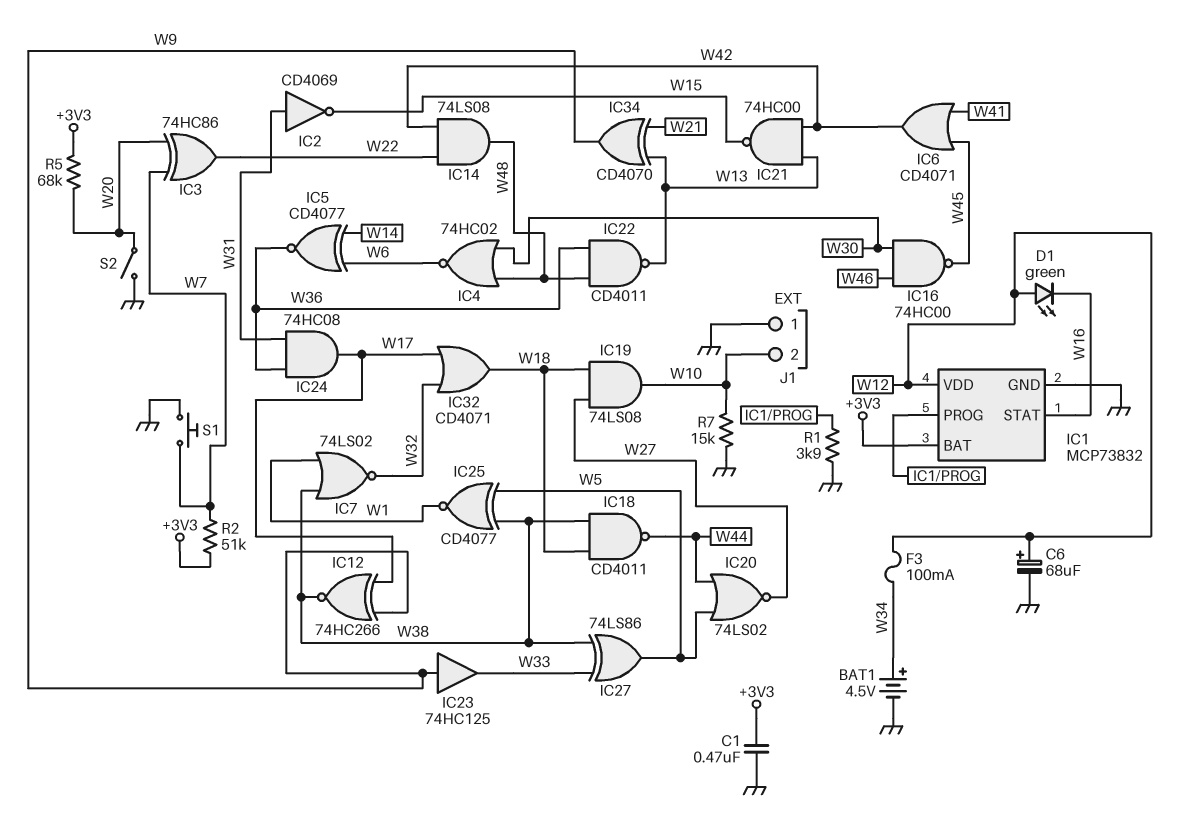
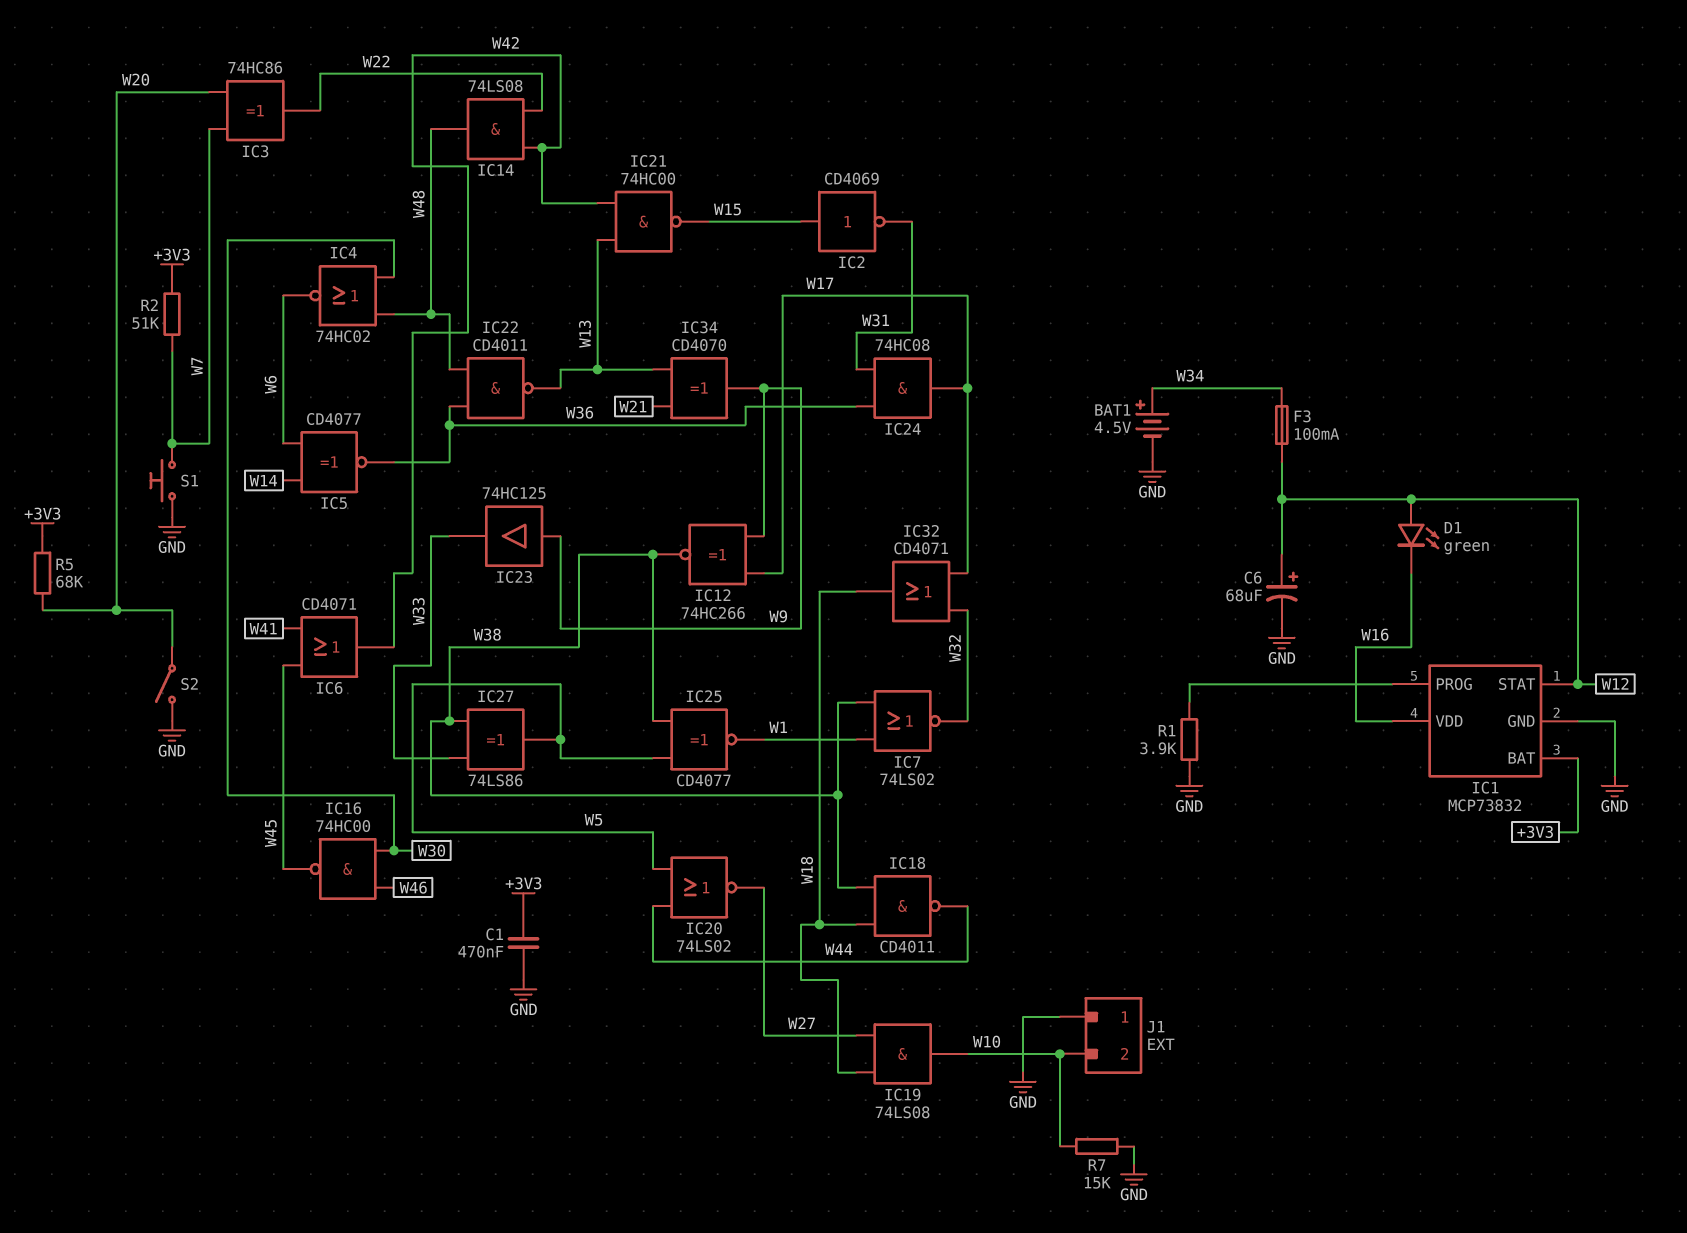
IC1 pin STAT: W16 -> W12
IC1 pin VDD: W12 -> W16
IC2: NOT CD4069 (in W31, out W15) -> NOT CD4069 (in W15, out W31)

